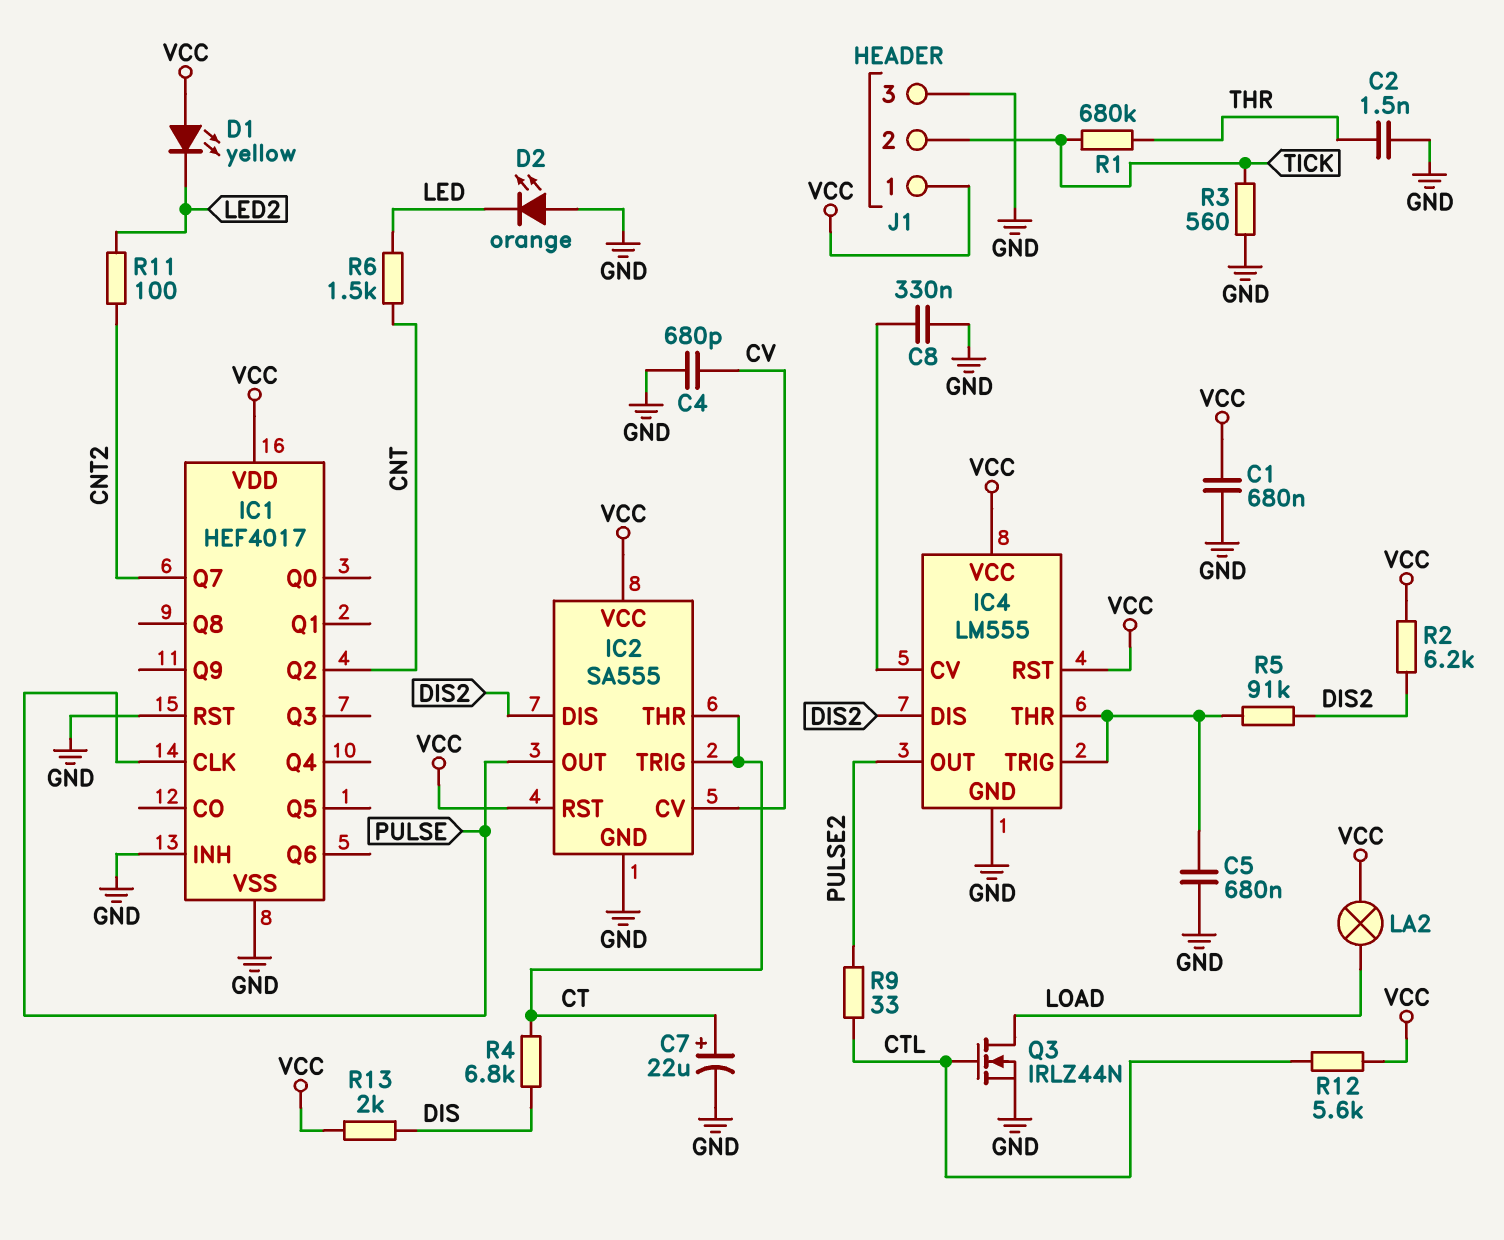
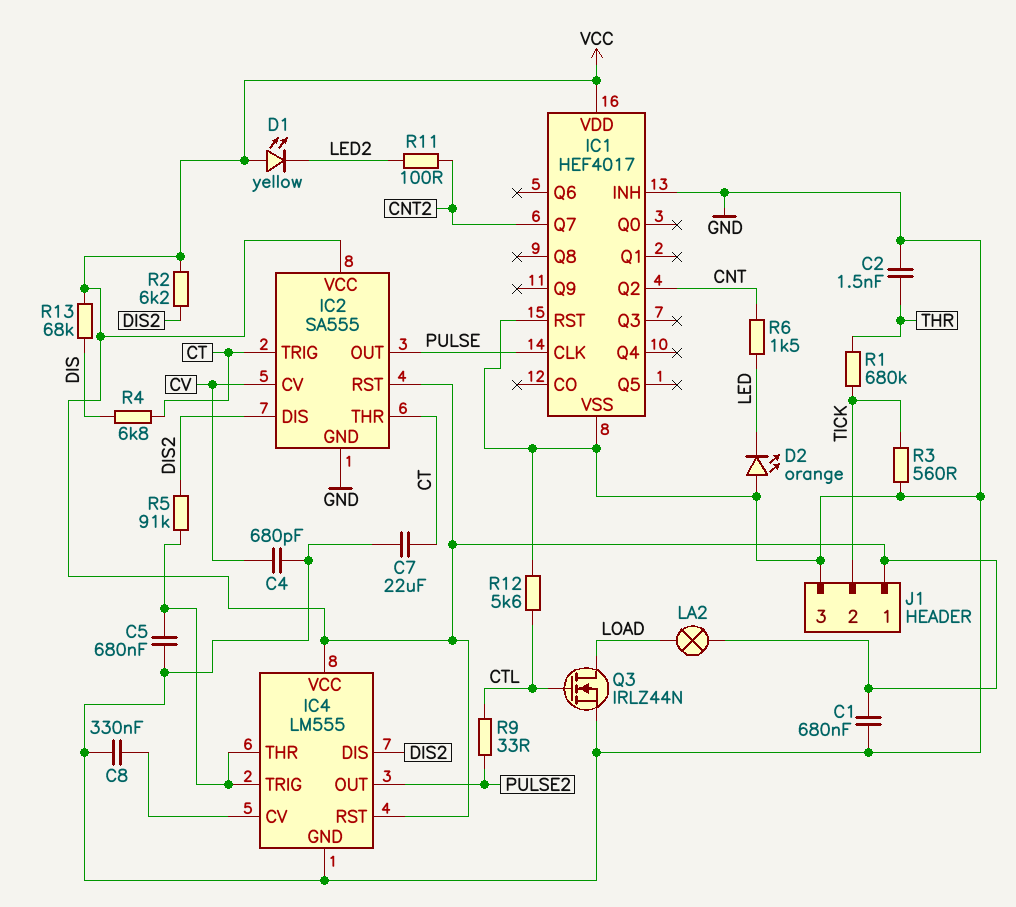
C7: 22uF (plus CT, minus GND) -> 22uF (CT, GND)
R12: 5.6k (CTL, VCC) -> 5.6k (CTL, GND)
R13: 2k (DIS, VCC) -> 68k (DIS, VCC)

